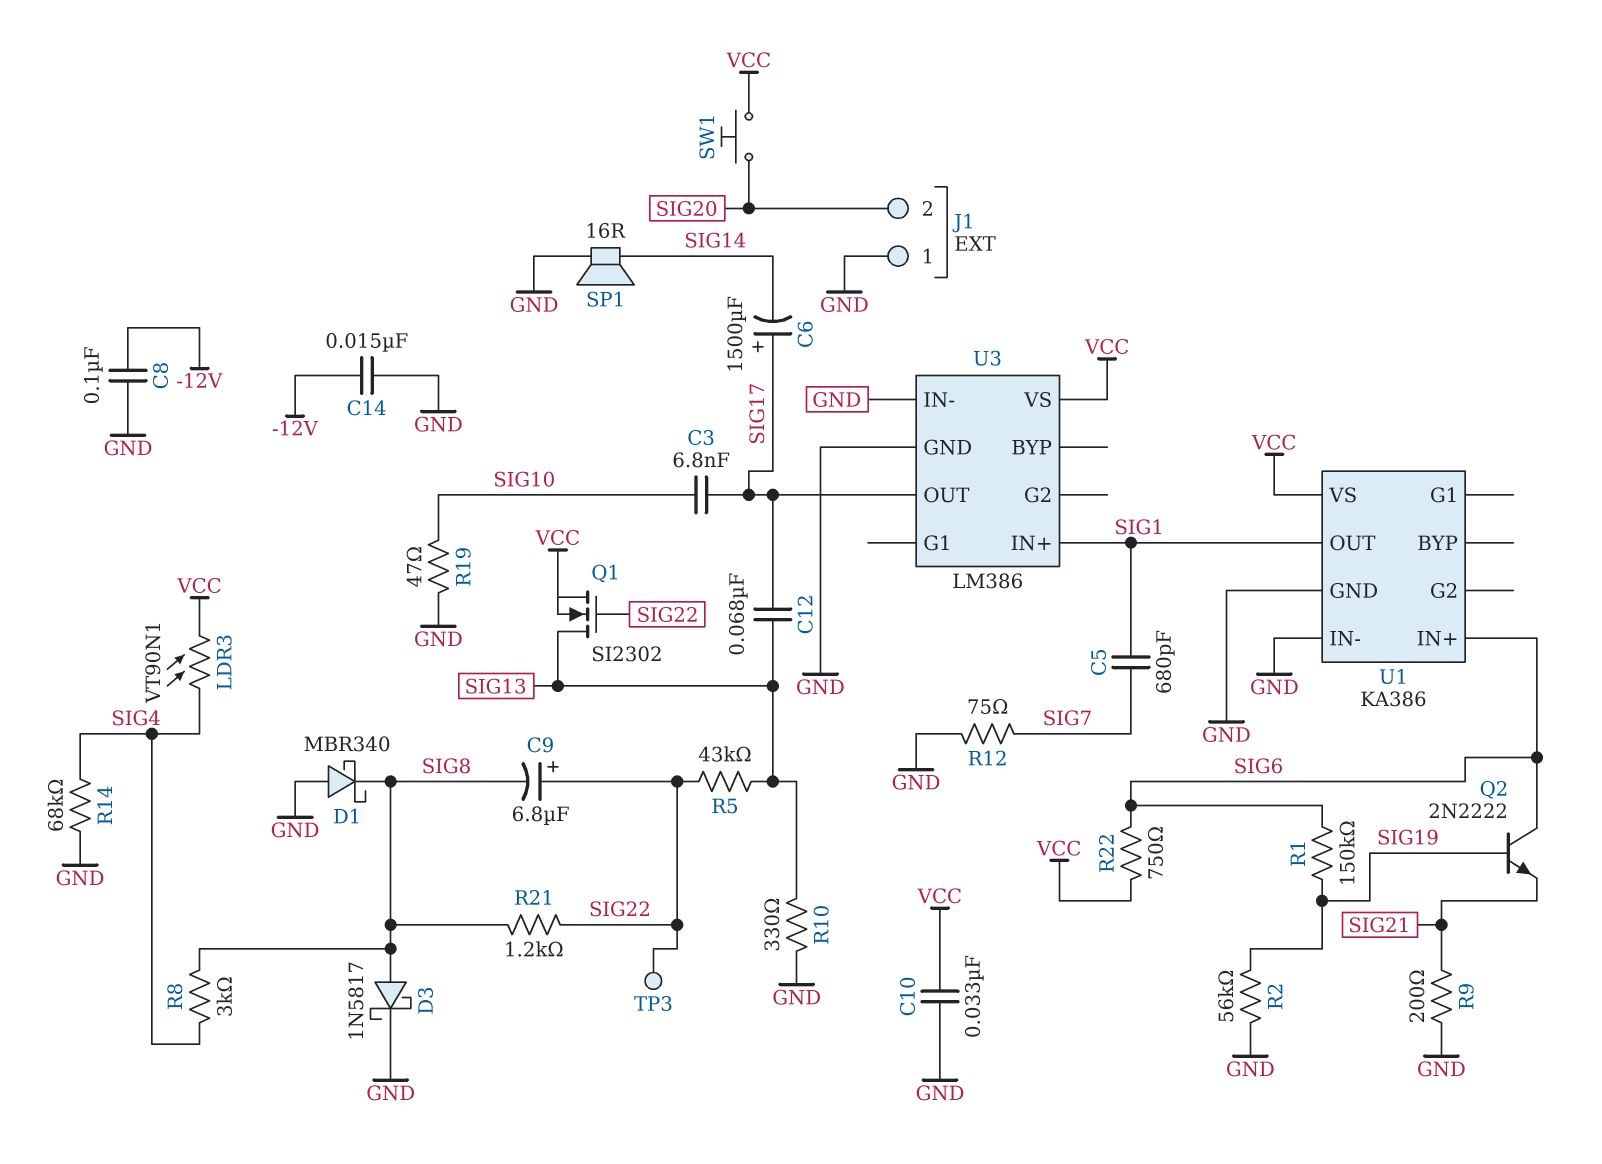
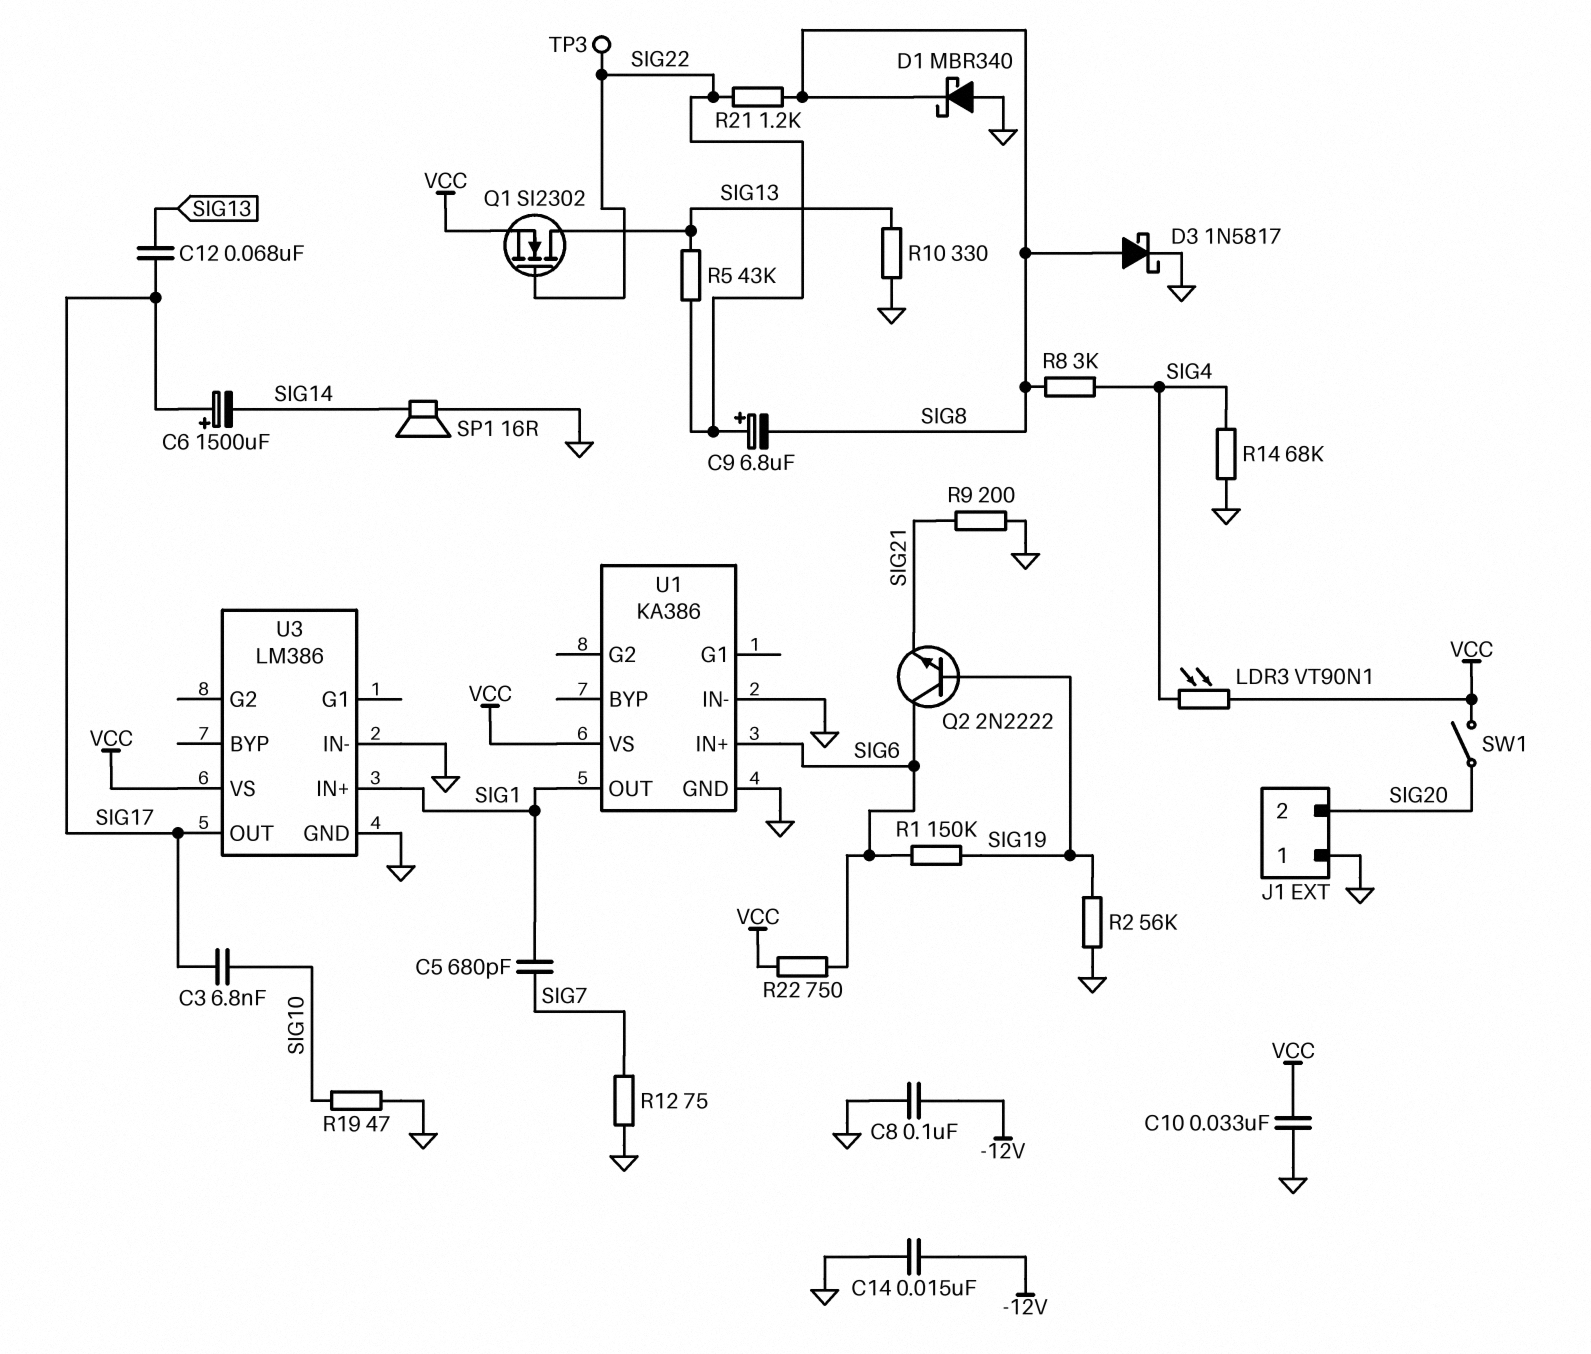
SW1: button (SIG20, VCC) -> switch (SIG20, VCC)

